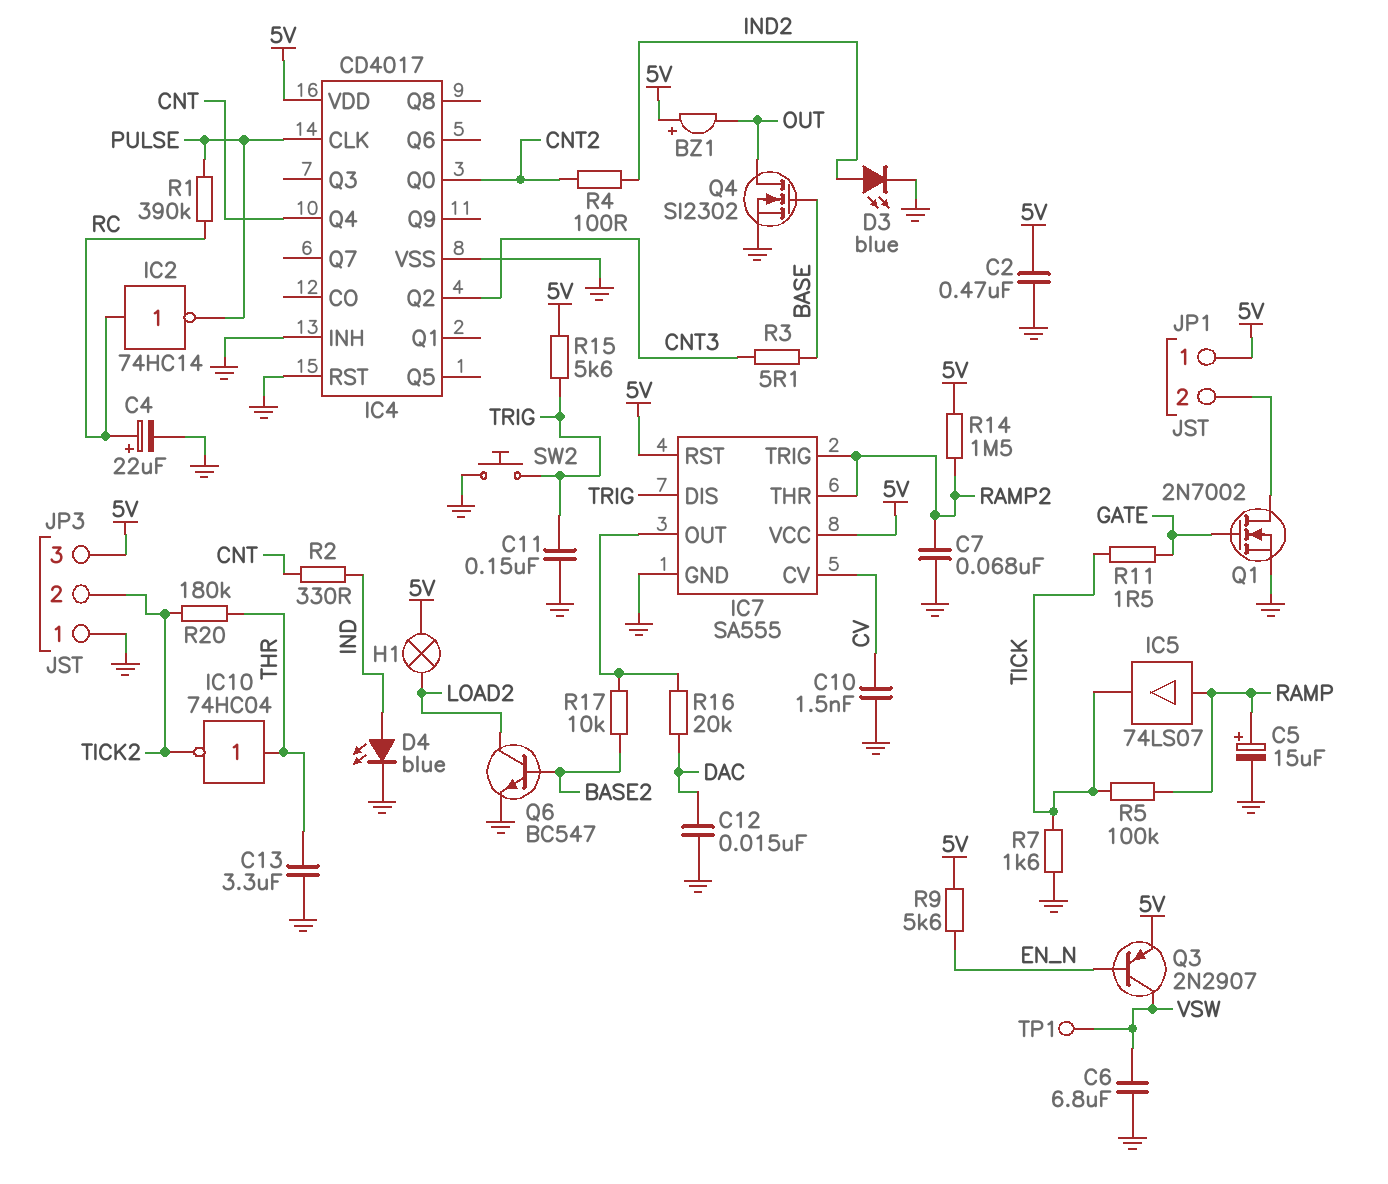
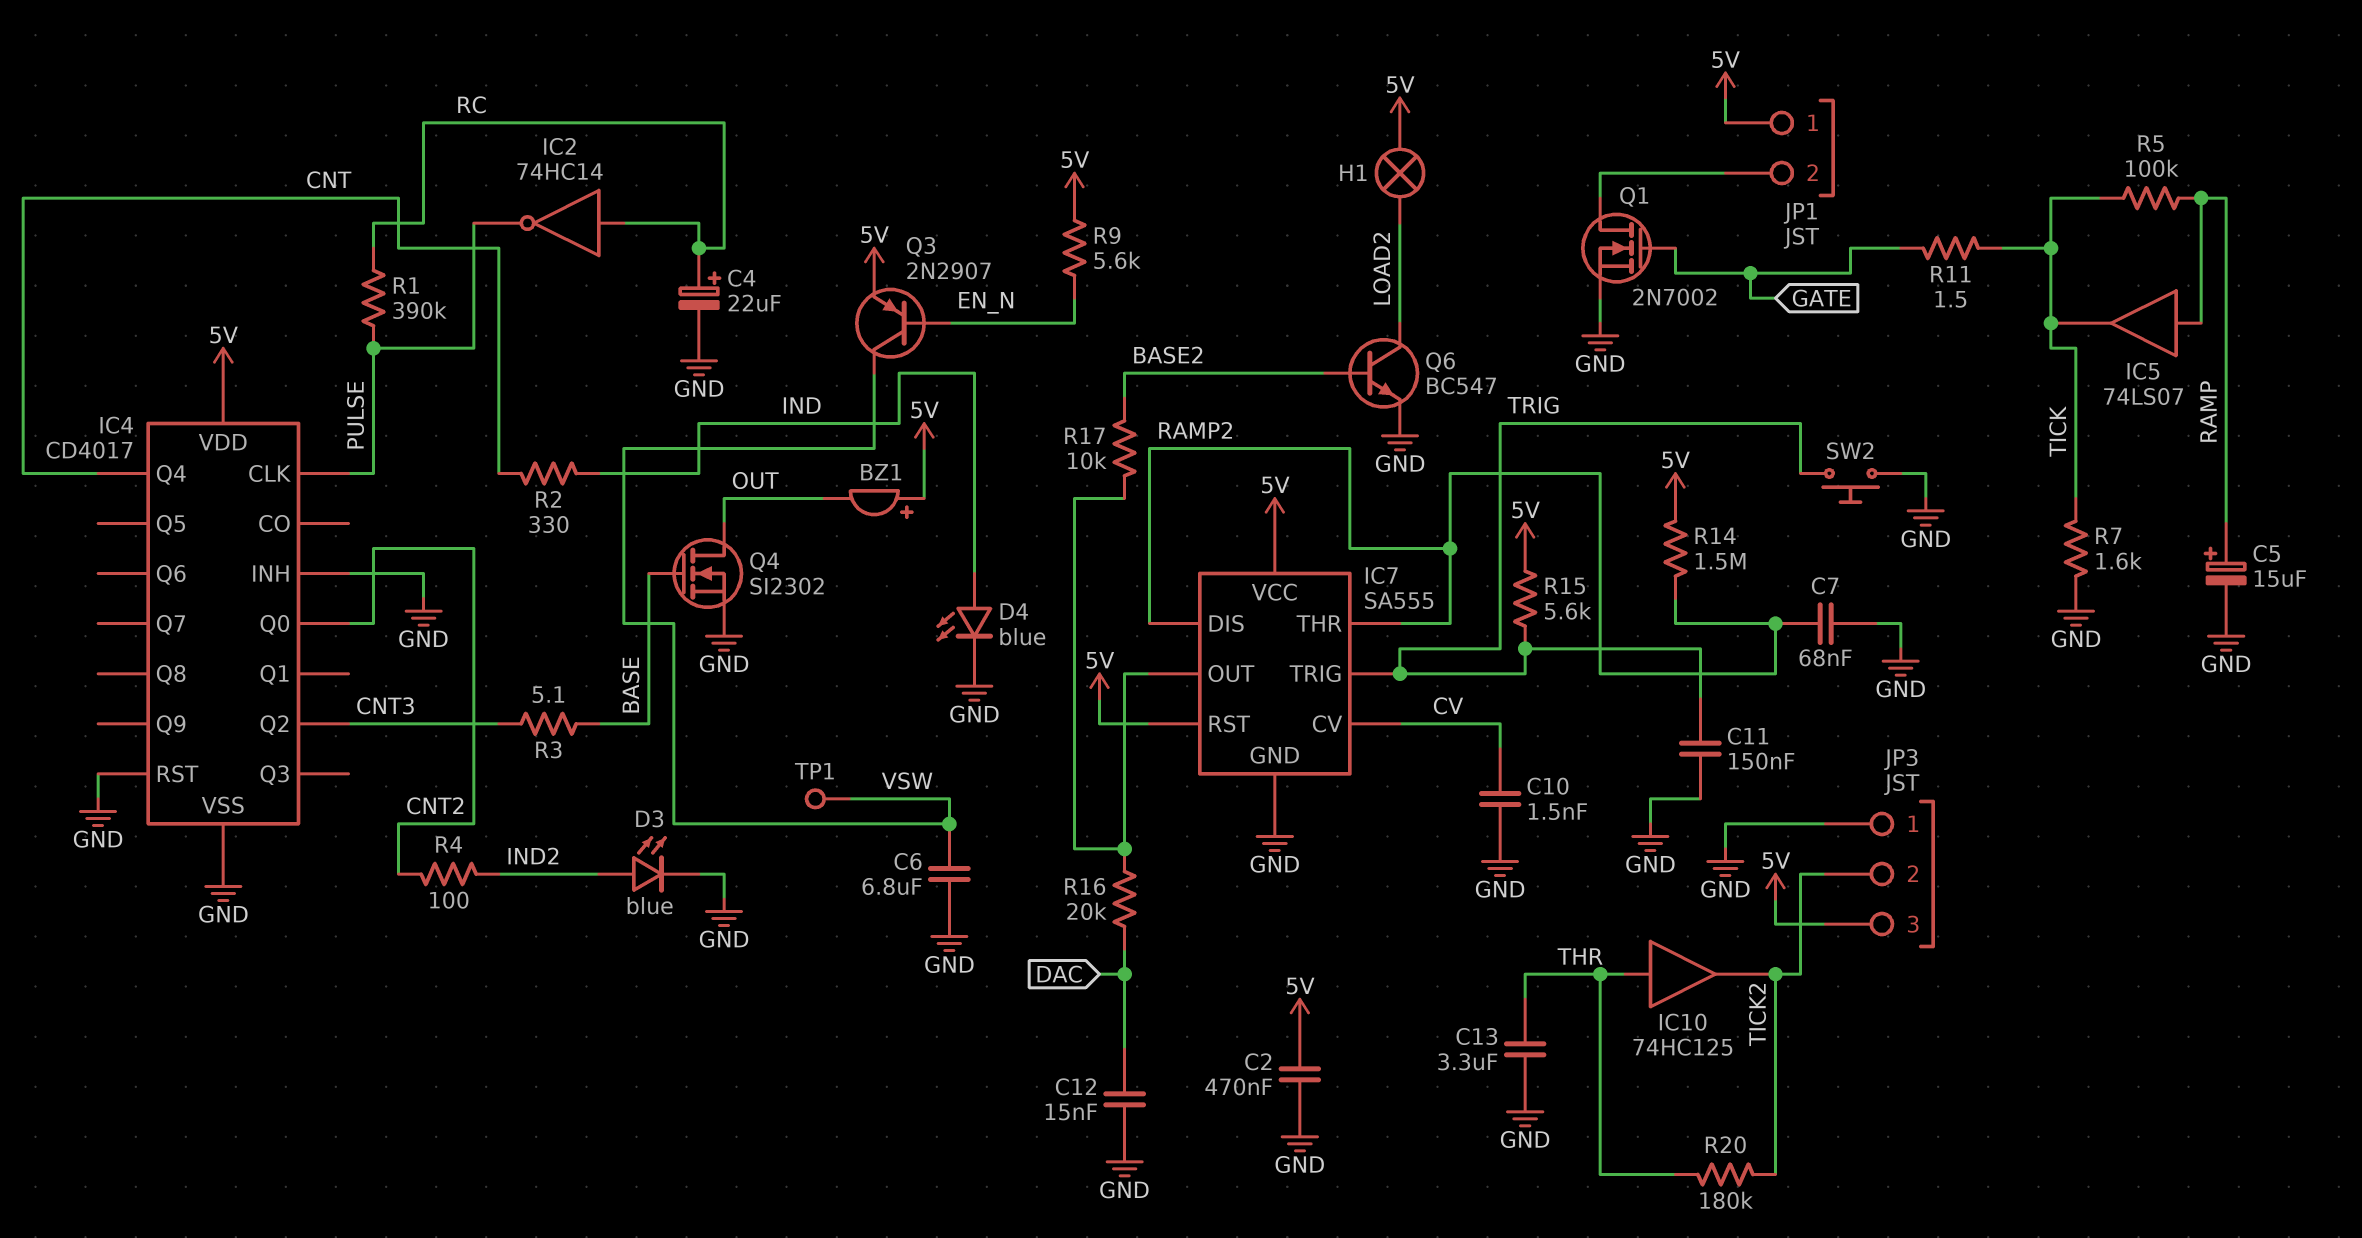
IC7 pin DIS: TRIG -> RAMP2
IC7 pin TRIG: RAMP2 -> TRIG
IC10: NOT 74HC04 (in THR, out TICK2) -> buffer 74HC125 (in THR, out TICK2)

